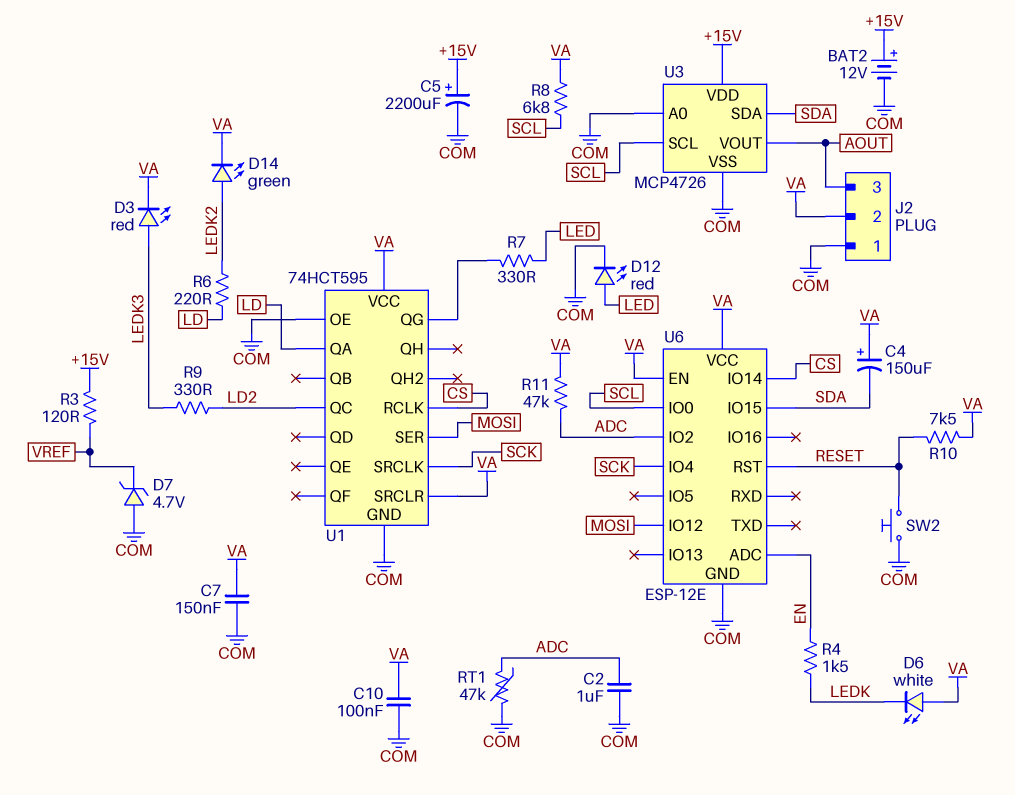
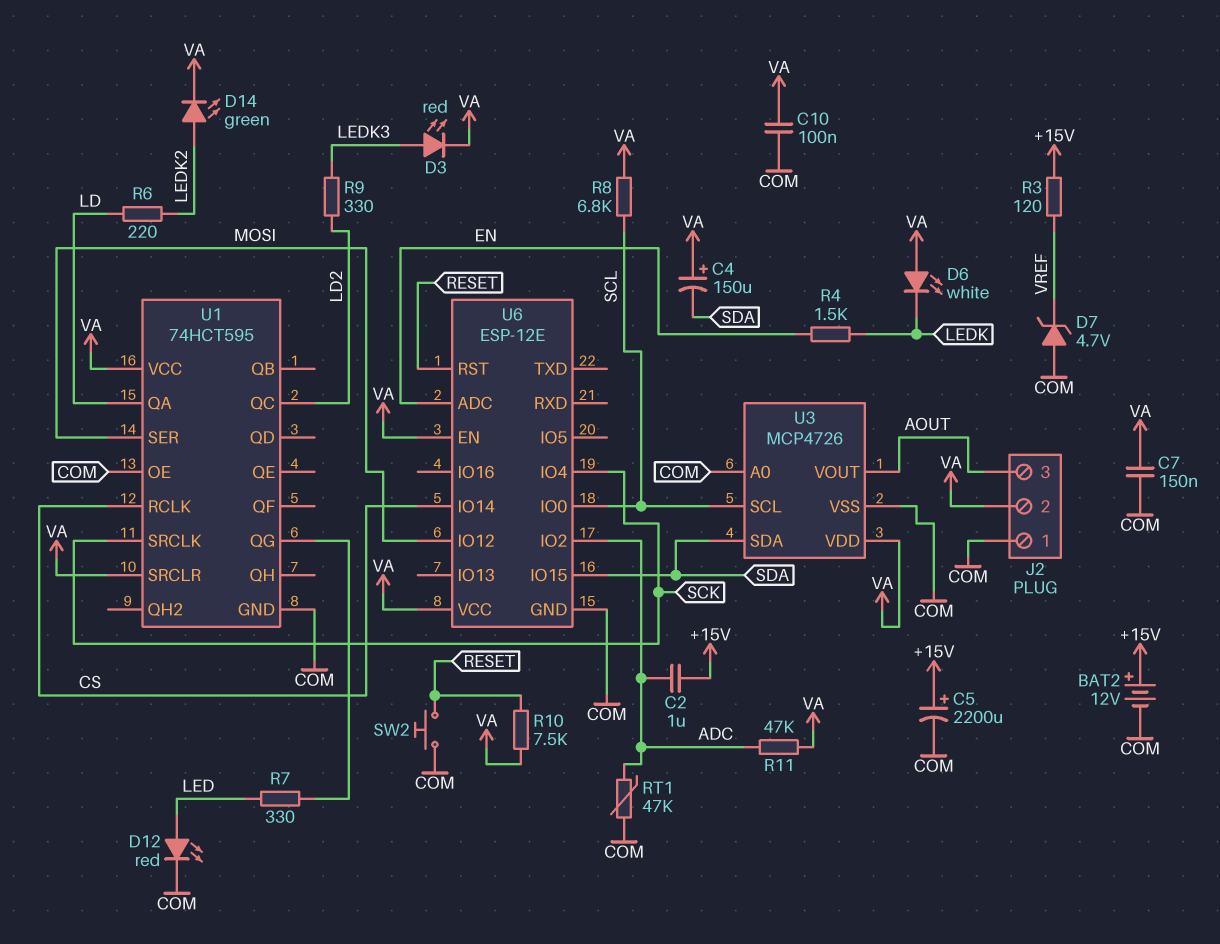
C2: 1uF (ADC, COM) -> 1uF (+15V, ADC)
U3 pin VDD: +15V -> VA

